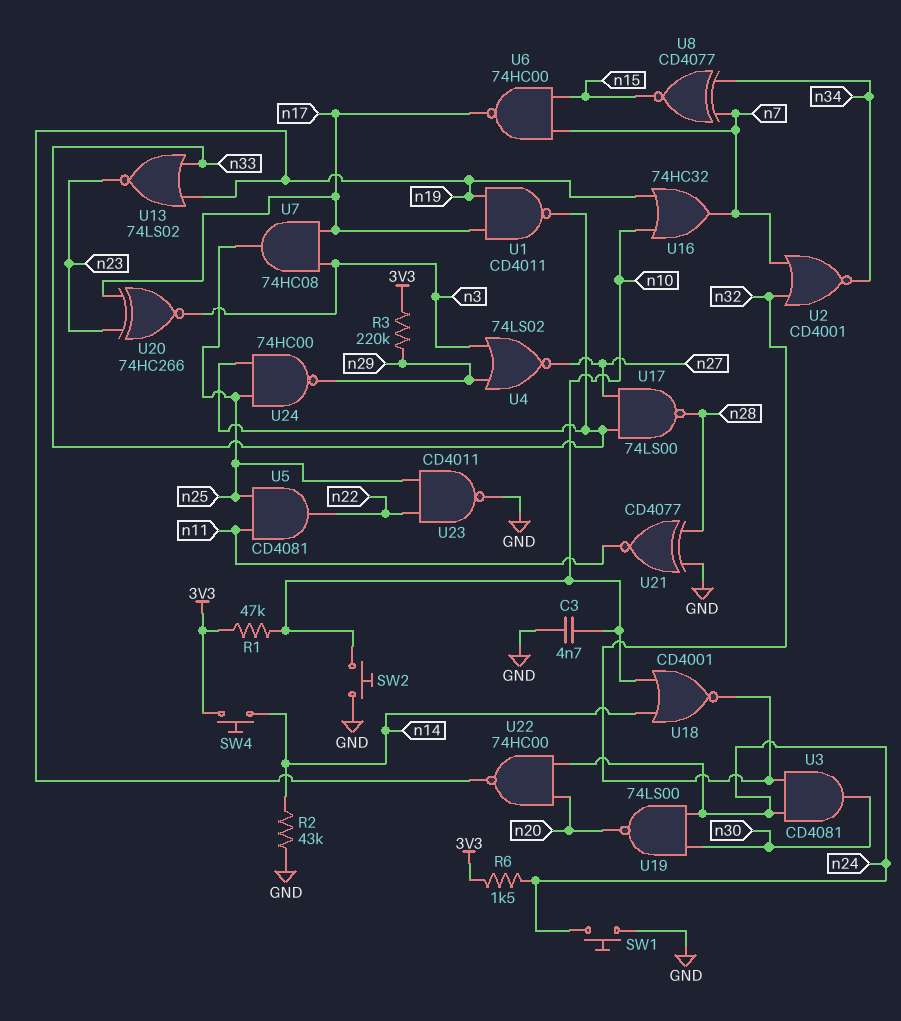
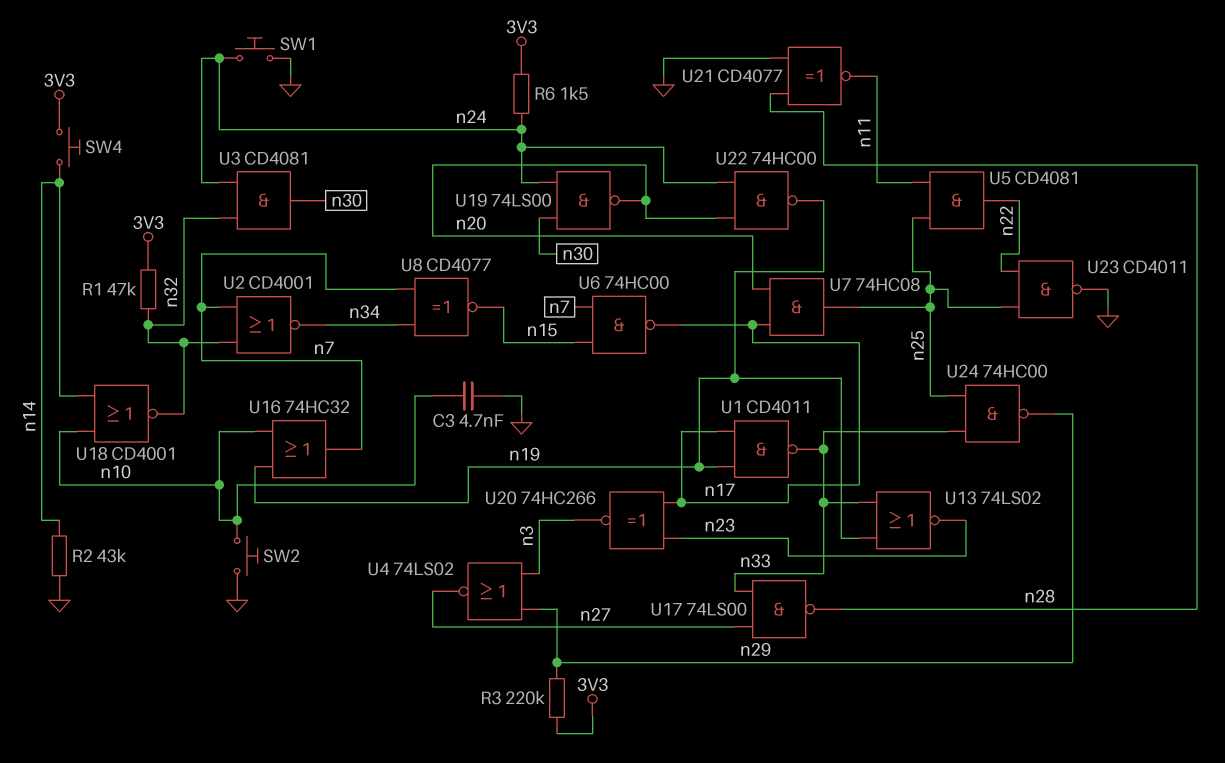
R1: 47k (3V3, n10) -> 47k (3V3, n32)
U7: AND 74HC08 (in n3, in n17, out n25) -> AND 74HC08 (in n17, in n20, out n25)

